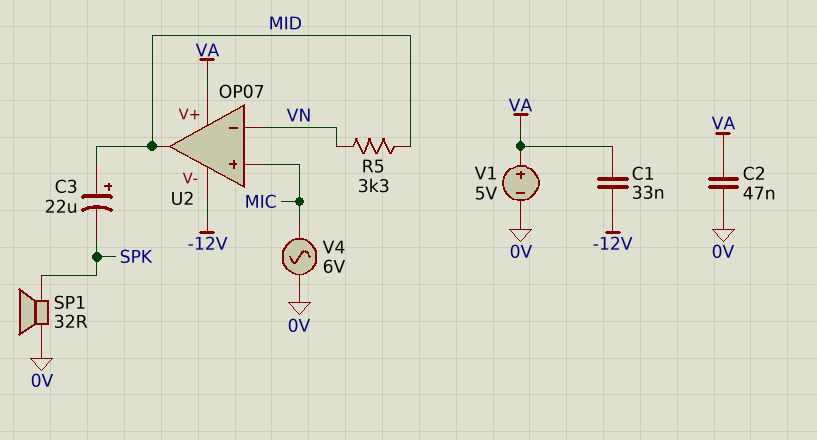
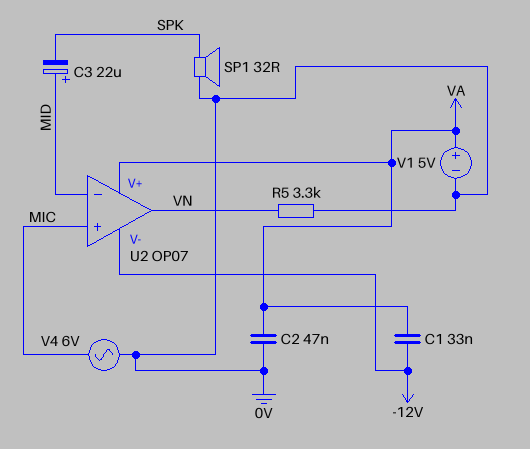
R5: 3.3k (MID, VN) -> 3.3k (0V, VN)
U2 pin in-: VN -> MID
U2 pin out: MID -> VN

